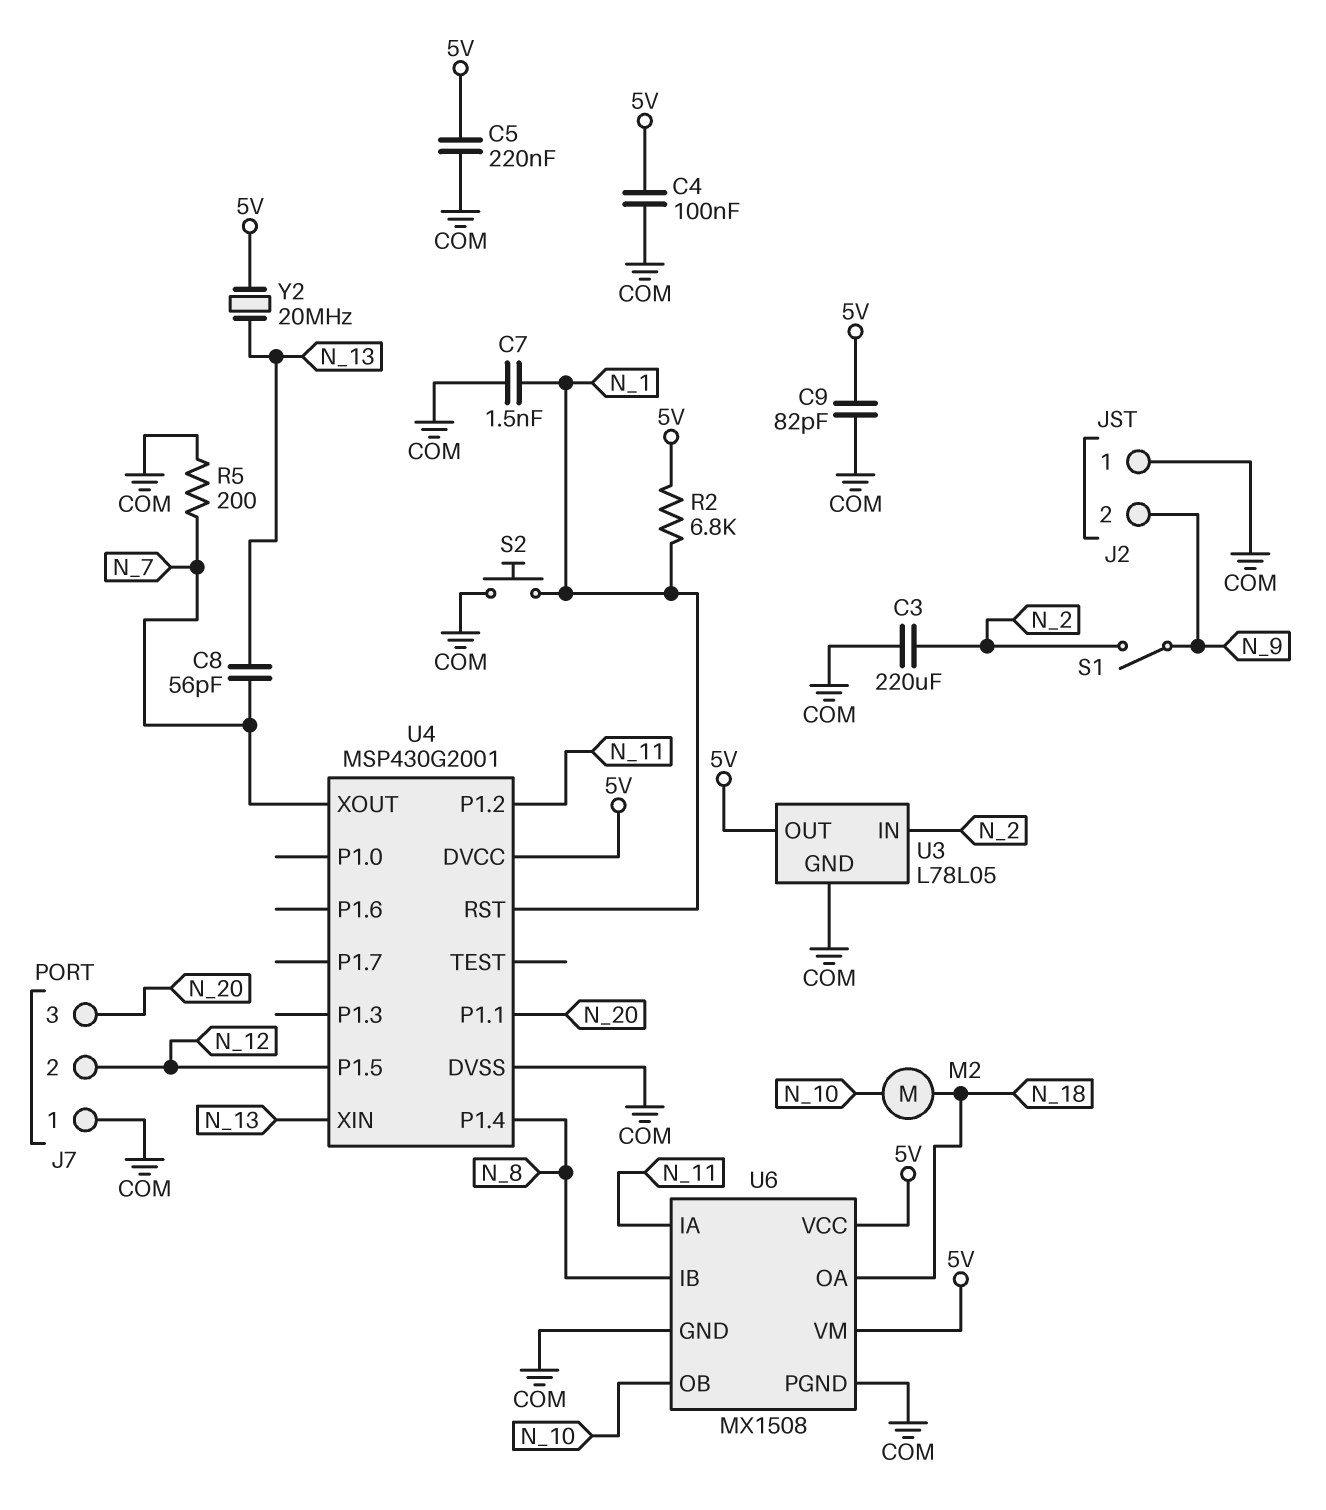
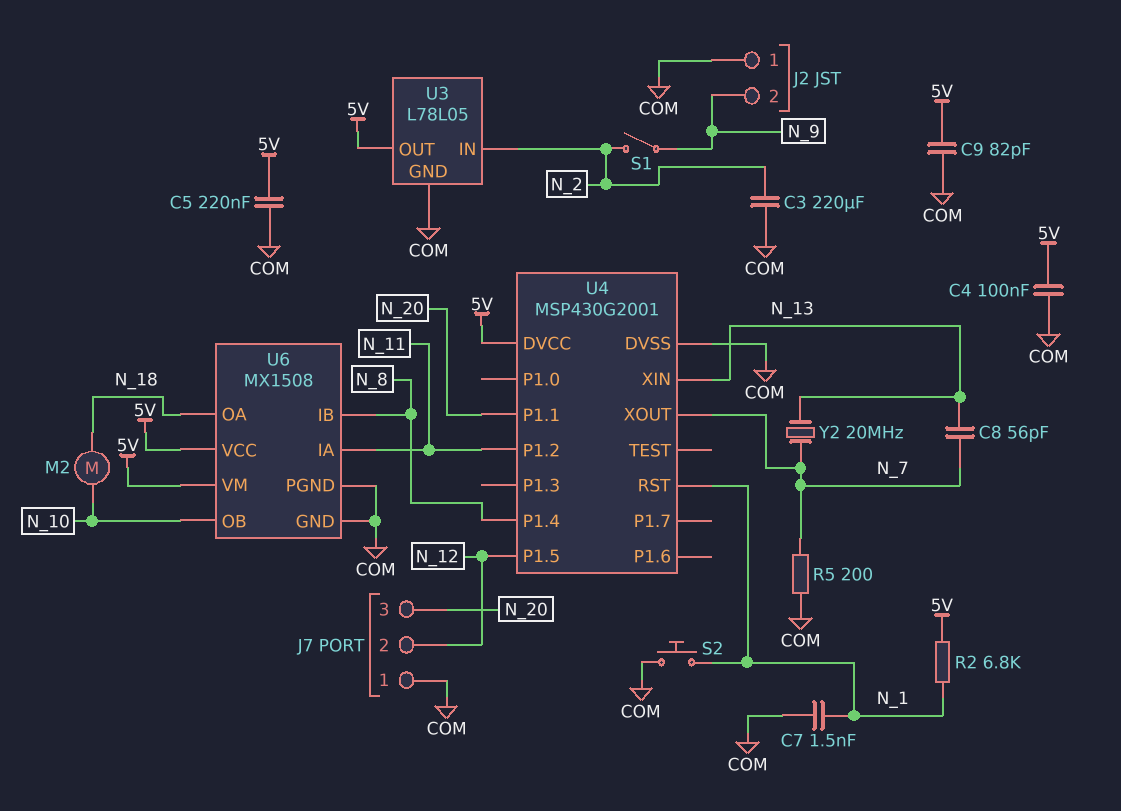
Y2: 20MHz (5V, N_13) -> 20MHz (N_7, N_13)

